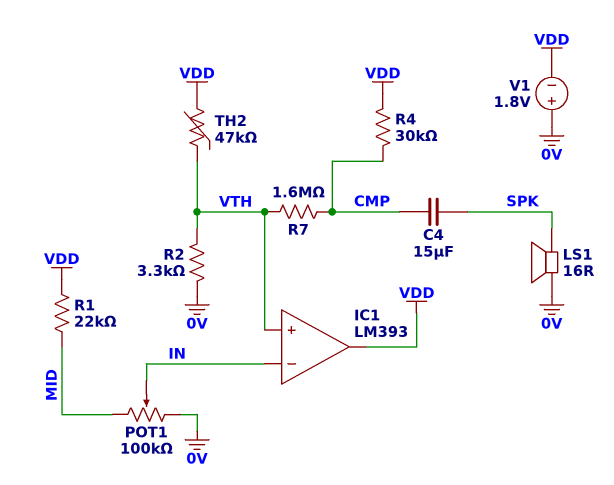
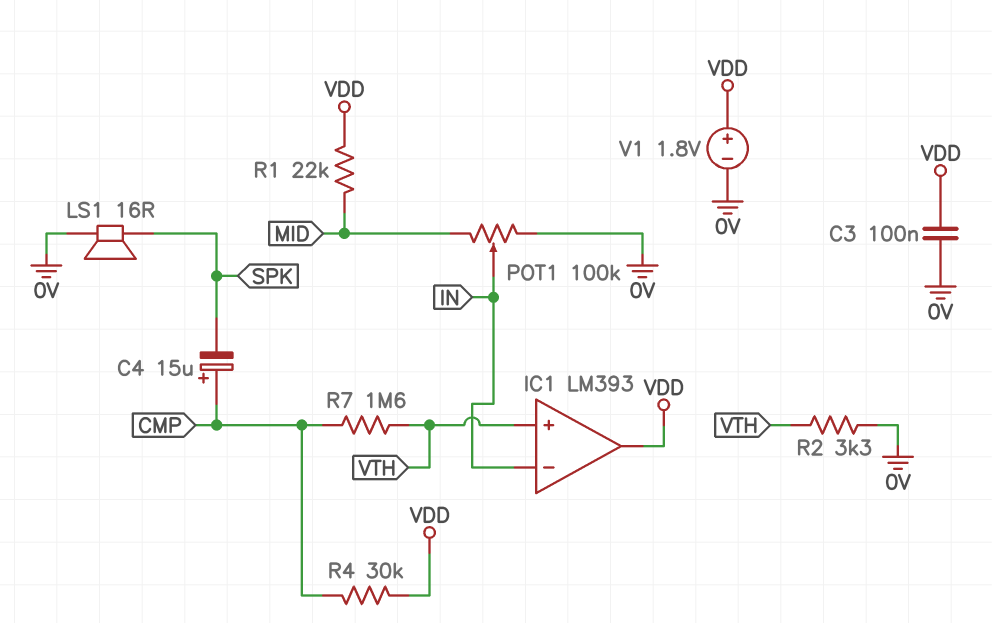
C3: none -> 100nF (0V, VDD)
C4: 15uF (CMP, SPK) -> 15uF (plus CMP, minus SPK)
TH2: 47k (VDD, VTH) -> none
V1: 1.8V (plus 0V, minus VDD) -> 1.8V (plus VDD, minus 0V)

